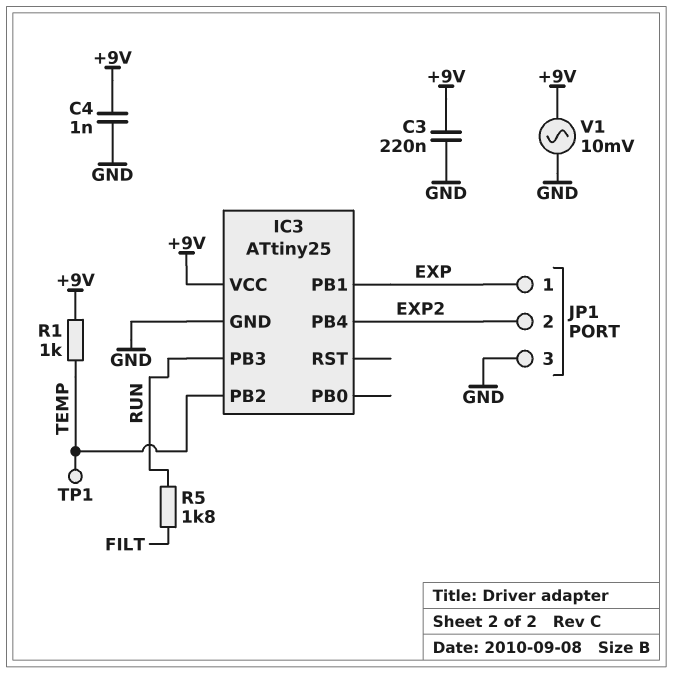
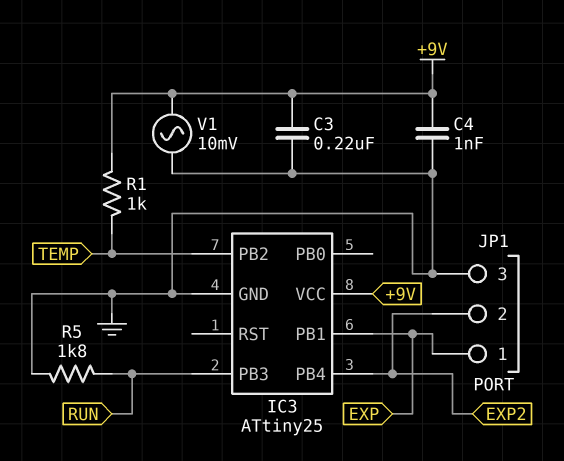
R5: 1.8k (FILT, RUN) -> 1.8k (GND, RUN)
TP1: test point (TEMP) -> none

